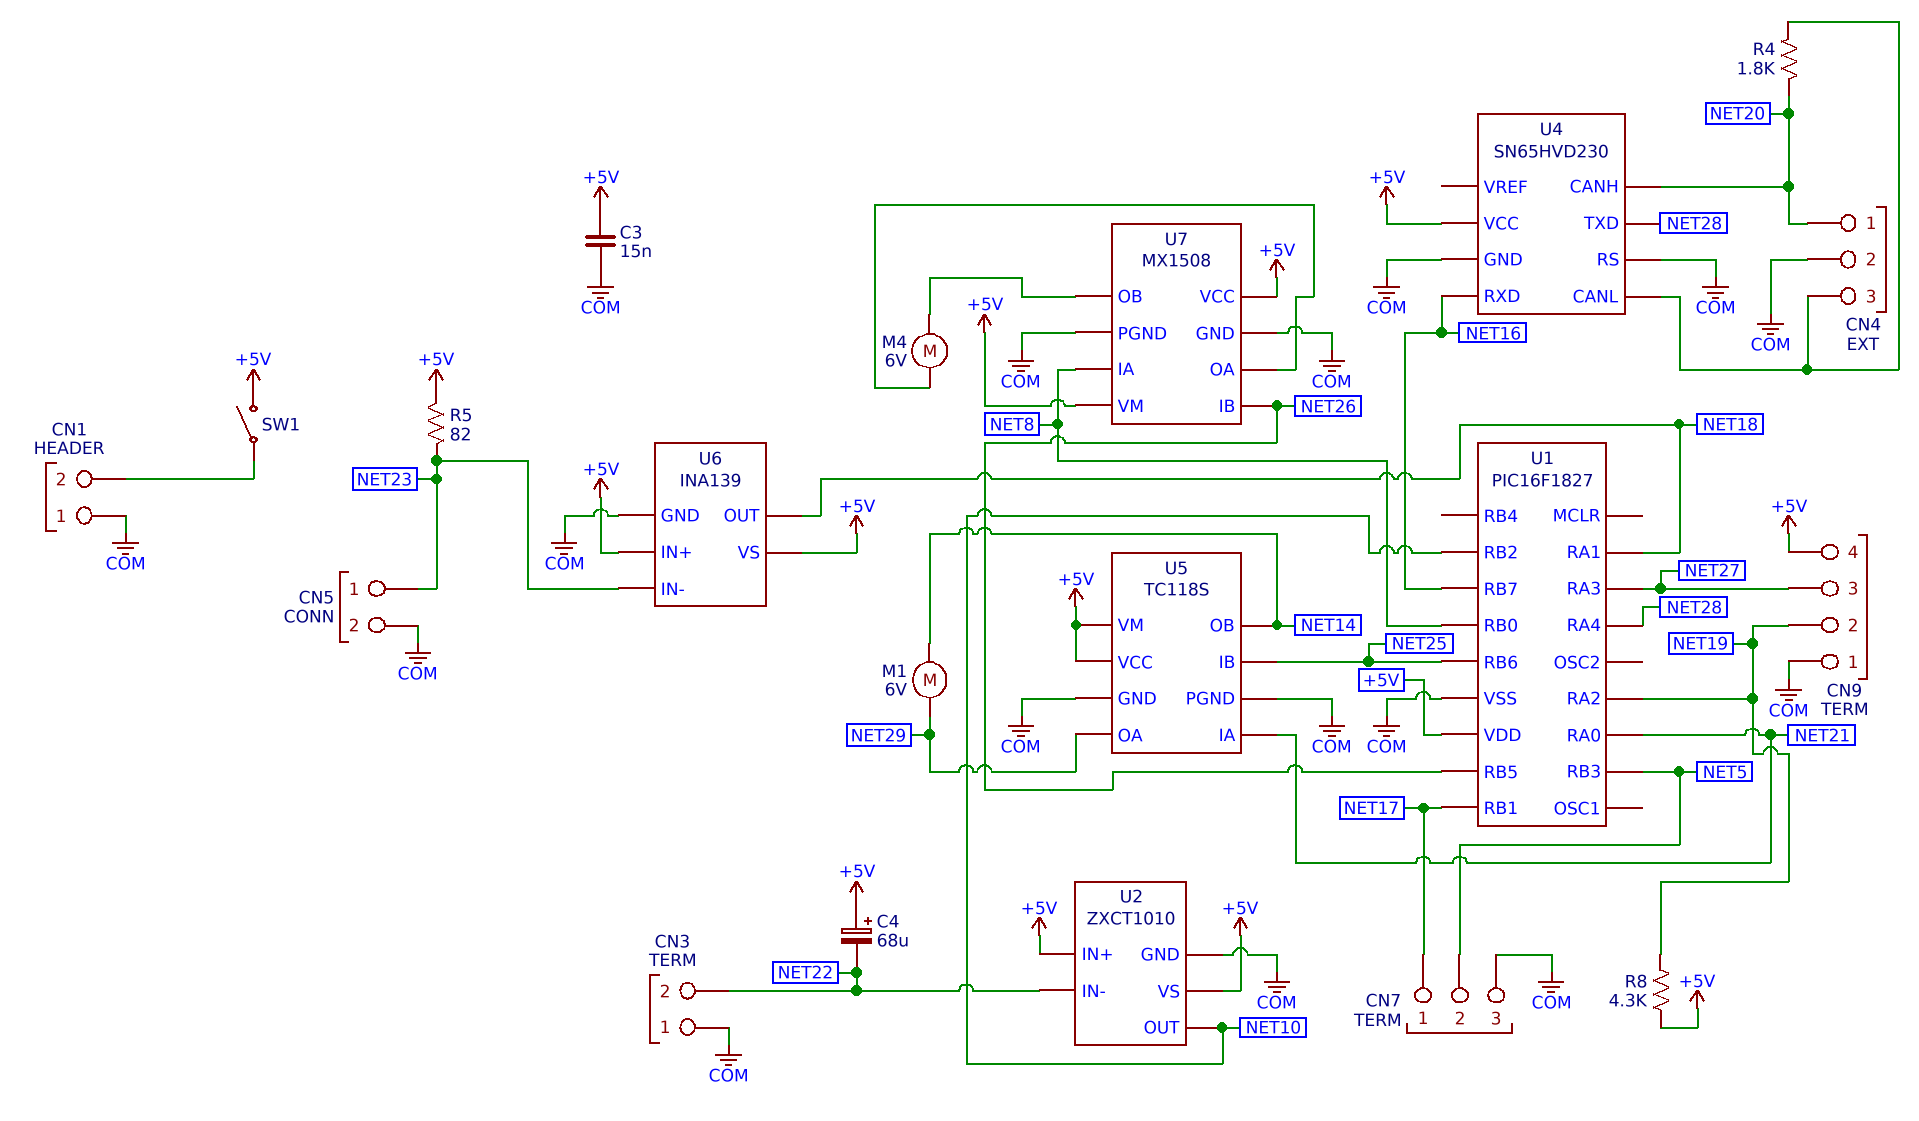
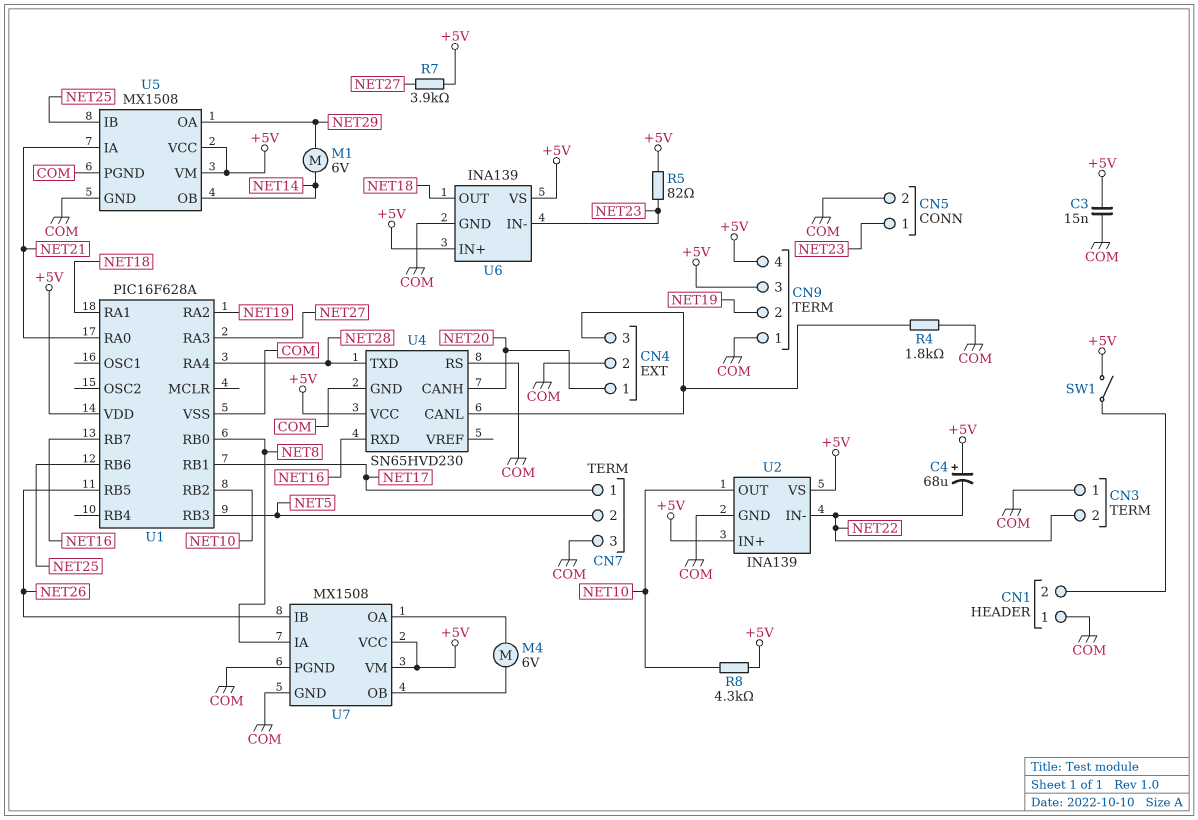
CN9 pin 3: NET27 -> +5V
R4: 1.8k (CN4/3, NET20) -> 1.8k (CN4/3, COM)
R7: none -> 3.9k (+5V, NET27)
R8: 4.3k (+5V, NET19) -> 4.3k (+5V, NET10)
U1: PIC16F1827 -> PIC16F628A
U2: ZXCT1010 -> INA139
U5: TC118S -> MX1508

